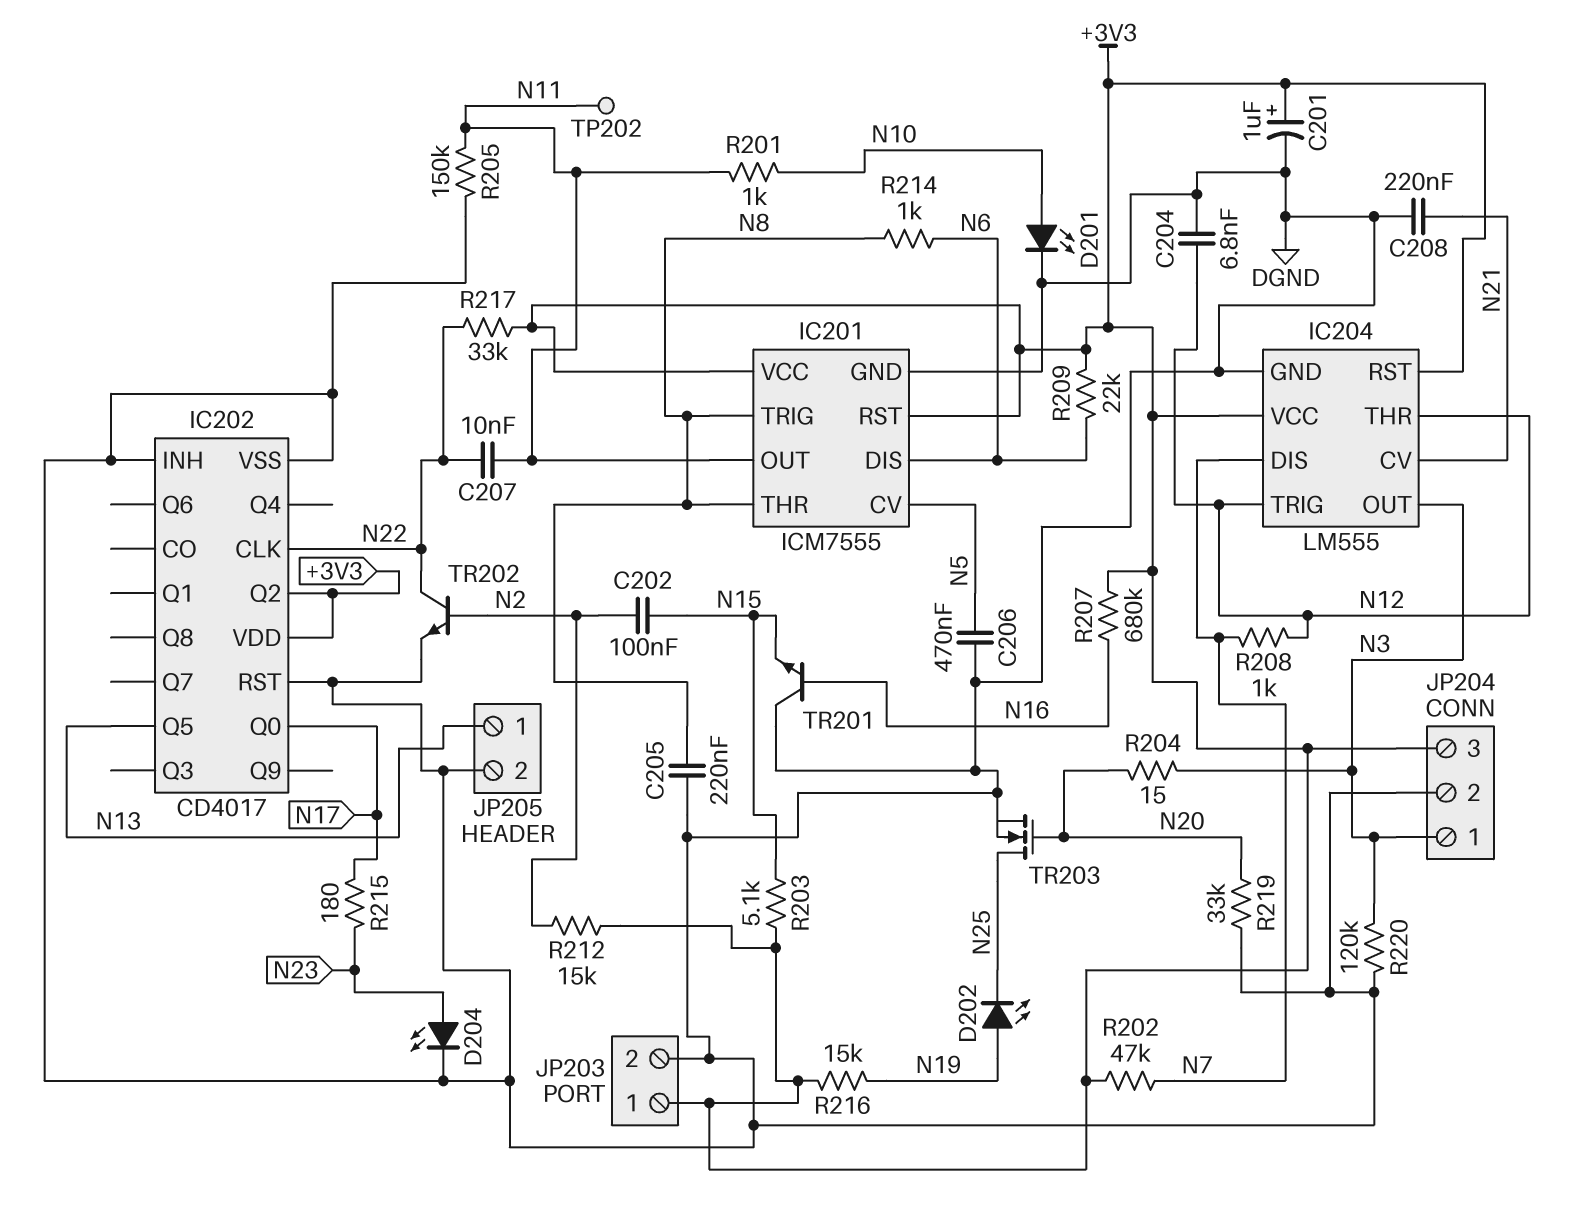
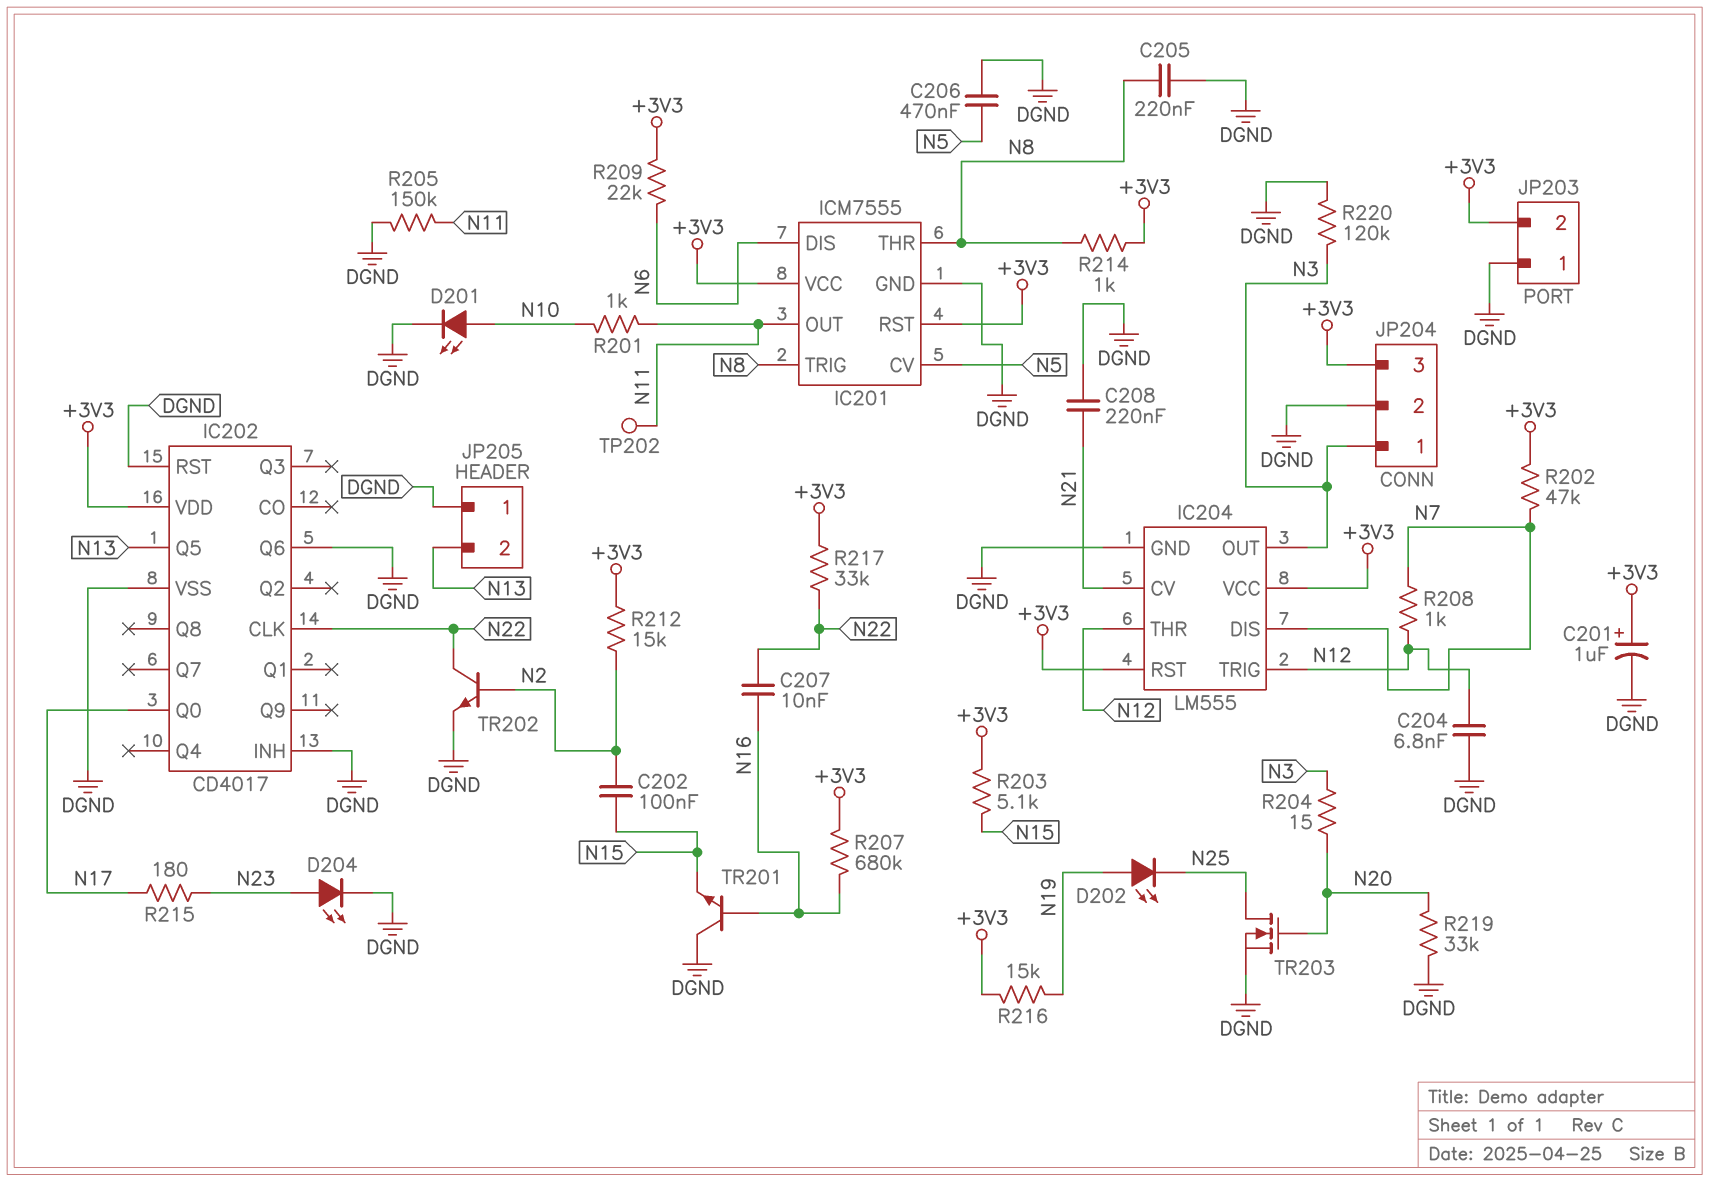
C207: 10nF (N11, N22) -> 10nF (N16, N22)
IC202 pin Q2: +3V3 -> none
IC202 pin Q6: none -> DGND
JP203 pin 1: +3V3 -> DGND
JP203 pin 2: DGND -> +3V3
JP205 pin 1: N13 -> DGND
JP205 pin 2: DGND -> N13
R214: 1k (N6, N8) -> 1k (+3V3, N8)

